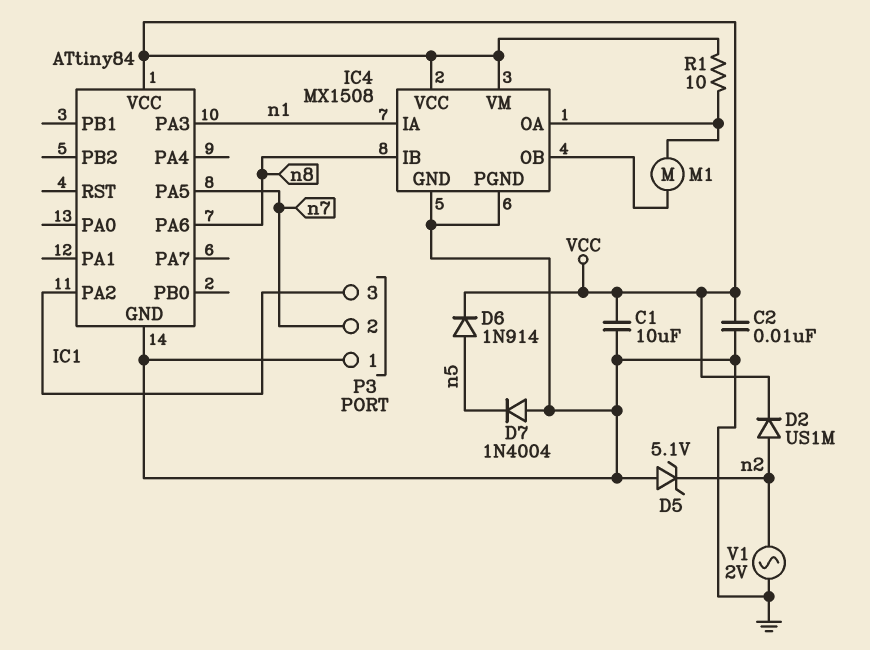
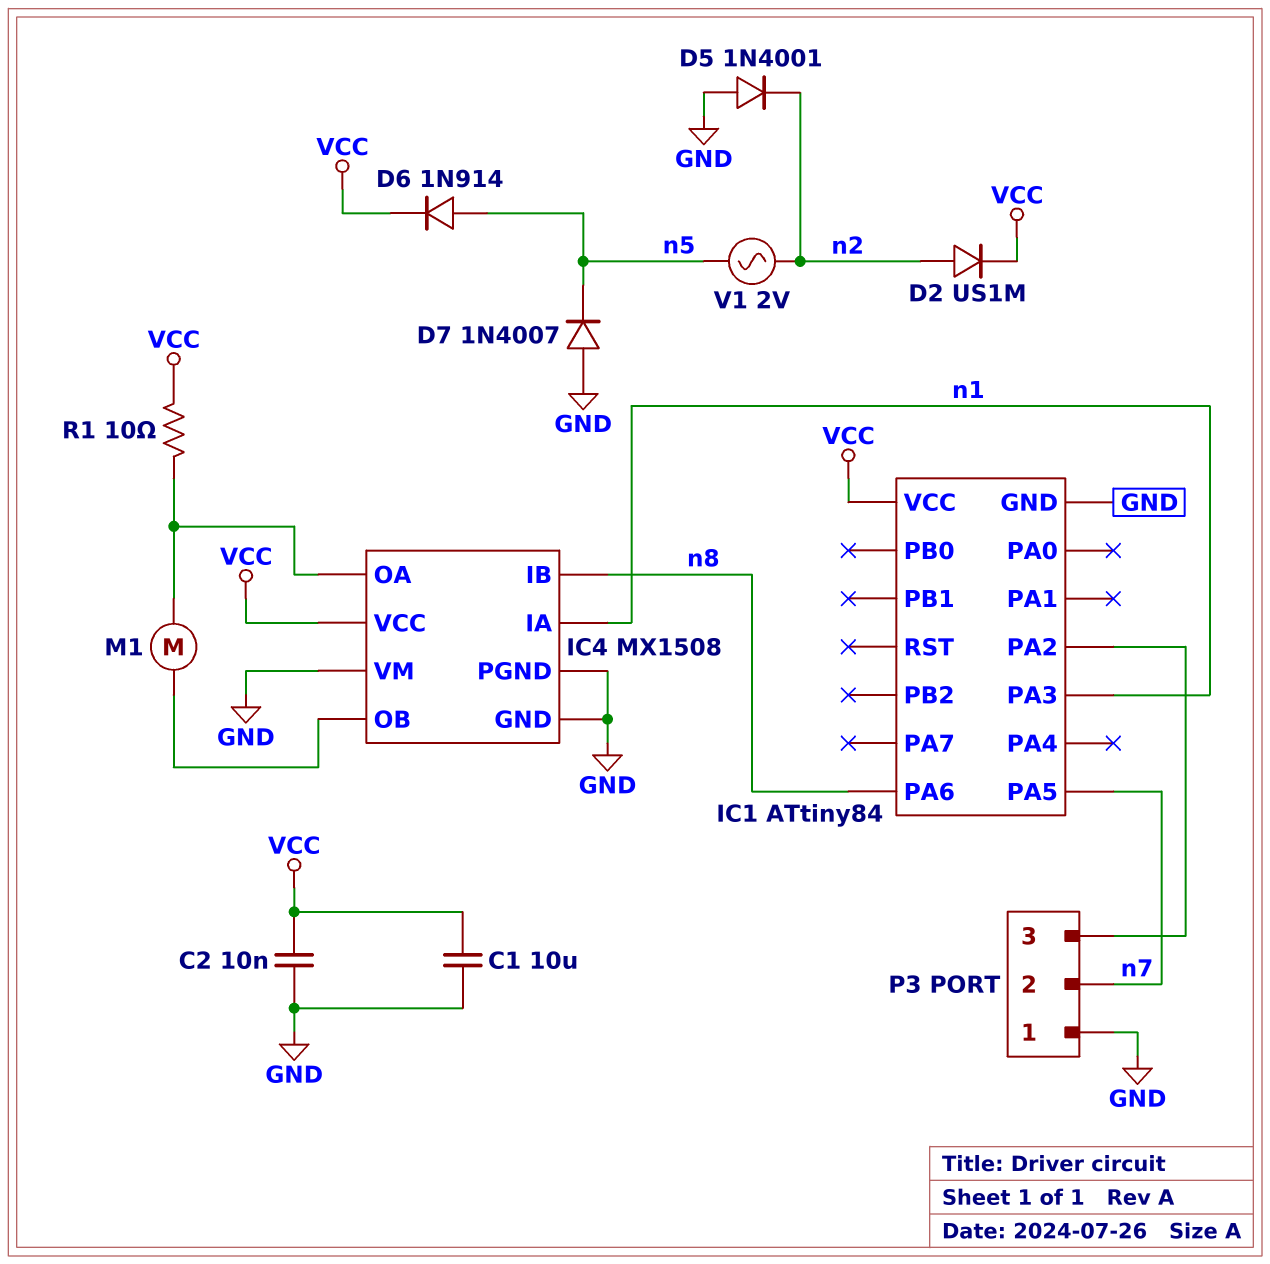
D5: zener 5.1V (A GND, K n2) -> diode 1N4001 (A GND, K n2)
D7: diode 1N4004 (A GND, K n5) -> diode 1N4007 (A GND, K n5)
IC4 pin VM: VCC -> GND
V1: AC 2V (GND, n2) -> AC 2V (n2, n5)

